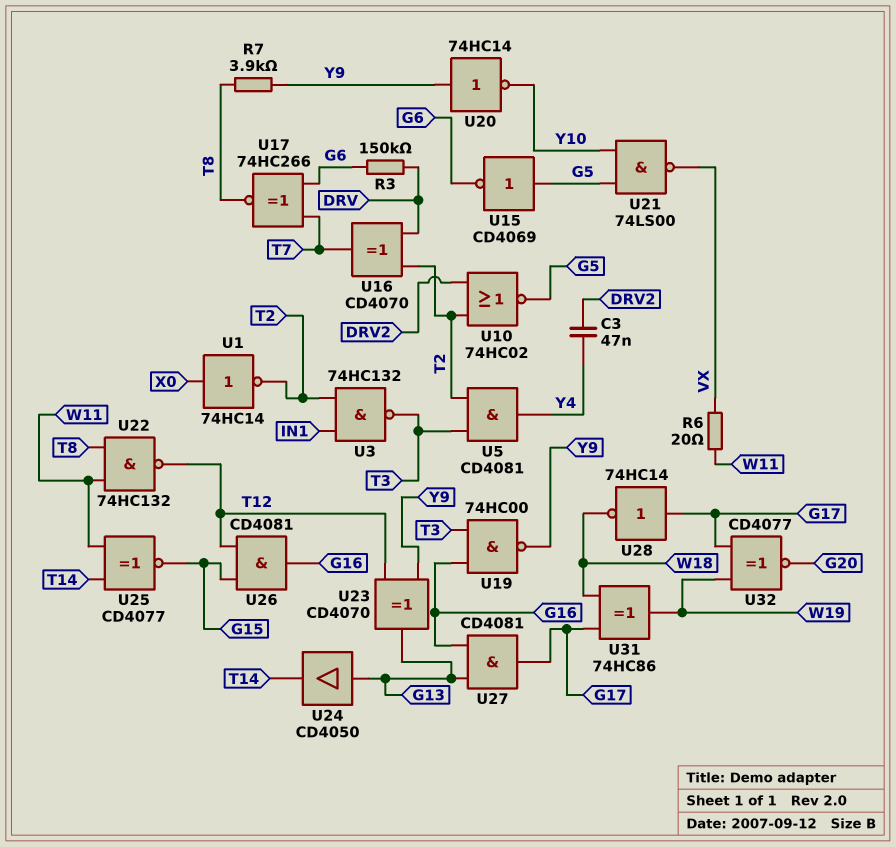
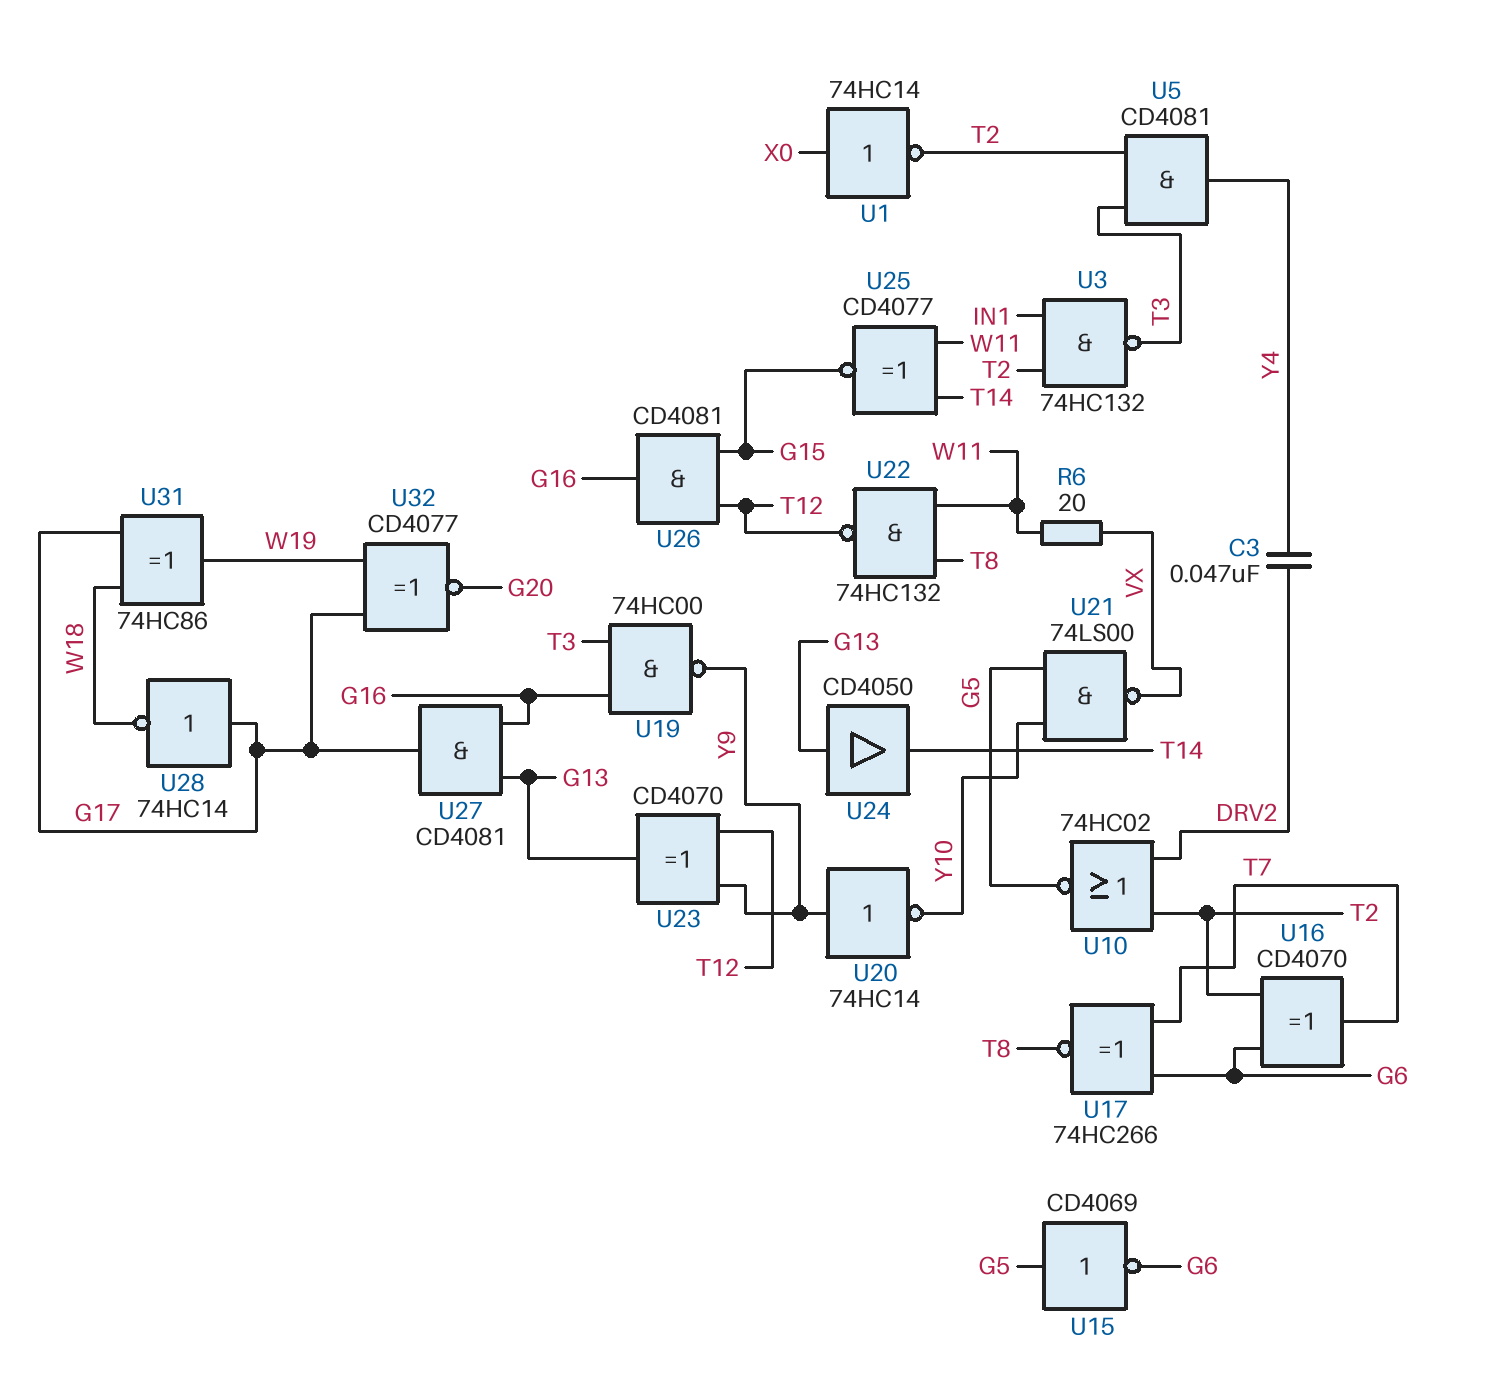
R3: 150k (DRV, G6) -> none
R7: 3.9k (T8, Y9) -> none
U16: XOR CD4070 (in DRV, in T2, out T7) -> XOR CD4070 (in G6, in T2, out T7)

